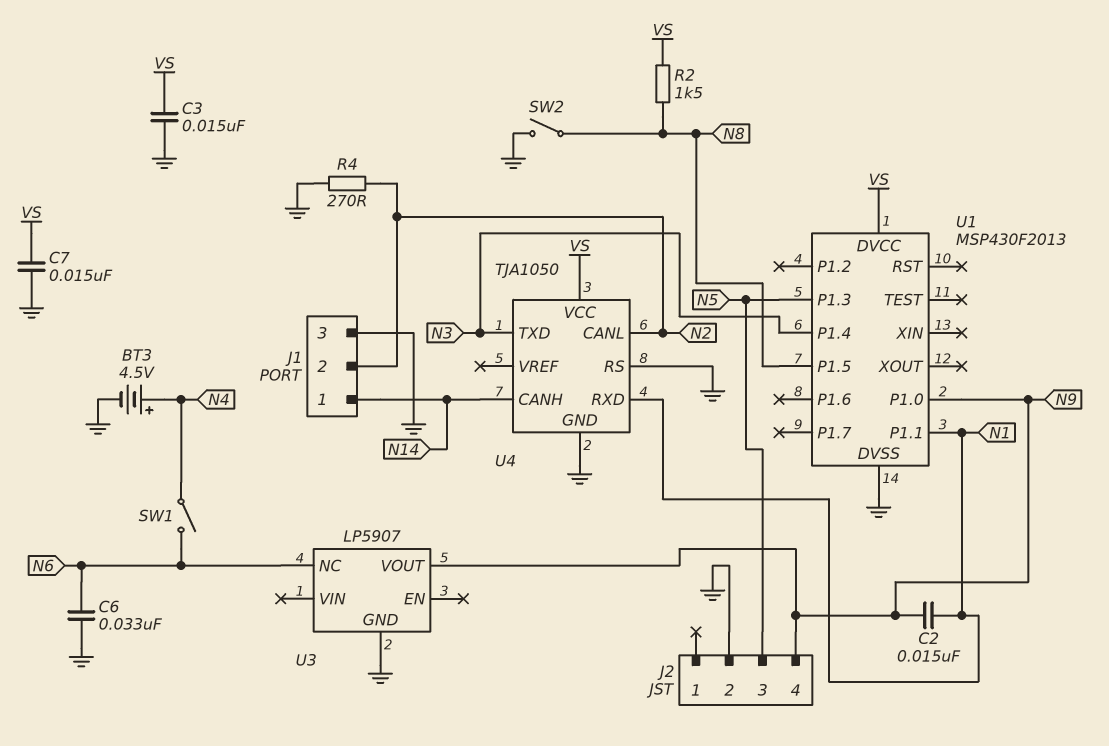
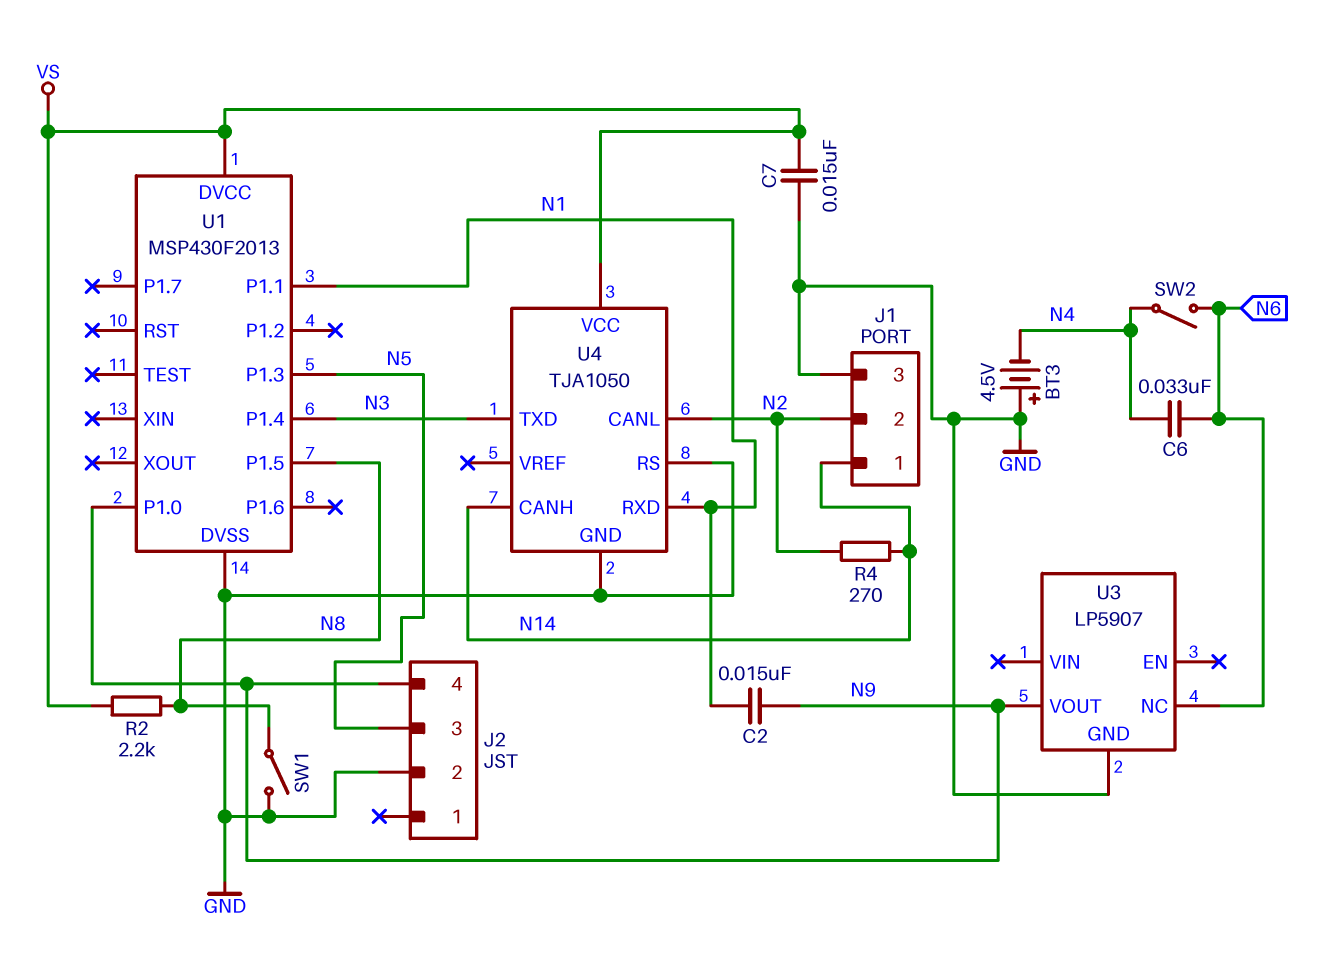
BT3: 4.5V (plus N4, minus GND) -> 4.5V (plus GND, minus N4)
C3: 15nF (GND, VS) -> none
C6: 33nF (GND, N6) -> 33nF (N4, N6)
R2: 1.5k (N8, VS) -> 2.2k (N8, VS)
R4: 270 (GND, N2) -> 270 (N2, N14)
SW1: switch (N4, N6) -> switch (GND, N8)
SW2: switch (GND, N8) -> switch (N4, N6)

